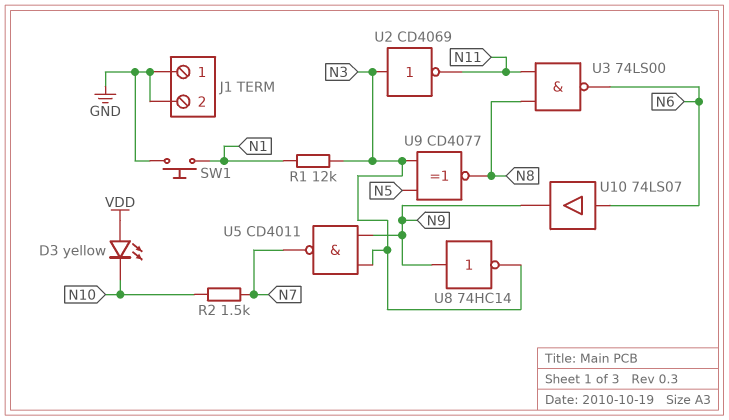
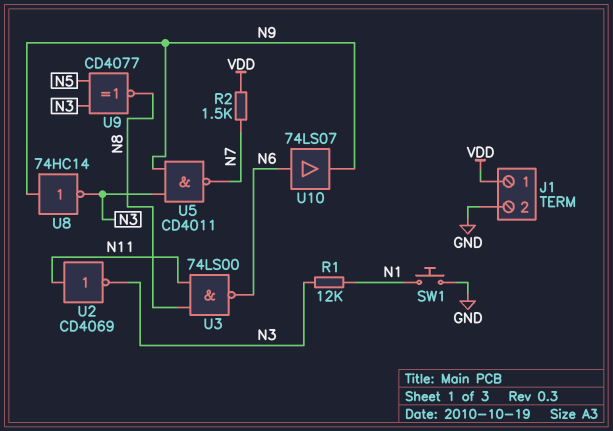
D3: LED yellow (A VDD, K N10) -> none
J1 pin 1: GND -> VDD
R2: 1.5k (N7, N10) -> 1.5k (N7, VDD)
U2: NOT CD4069 (in N3, out N11) -> NOT CD4069 (in N11, out N3)

